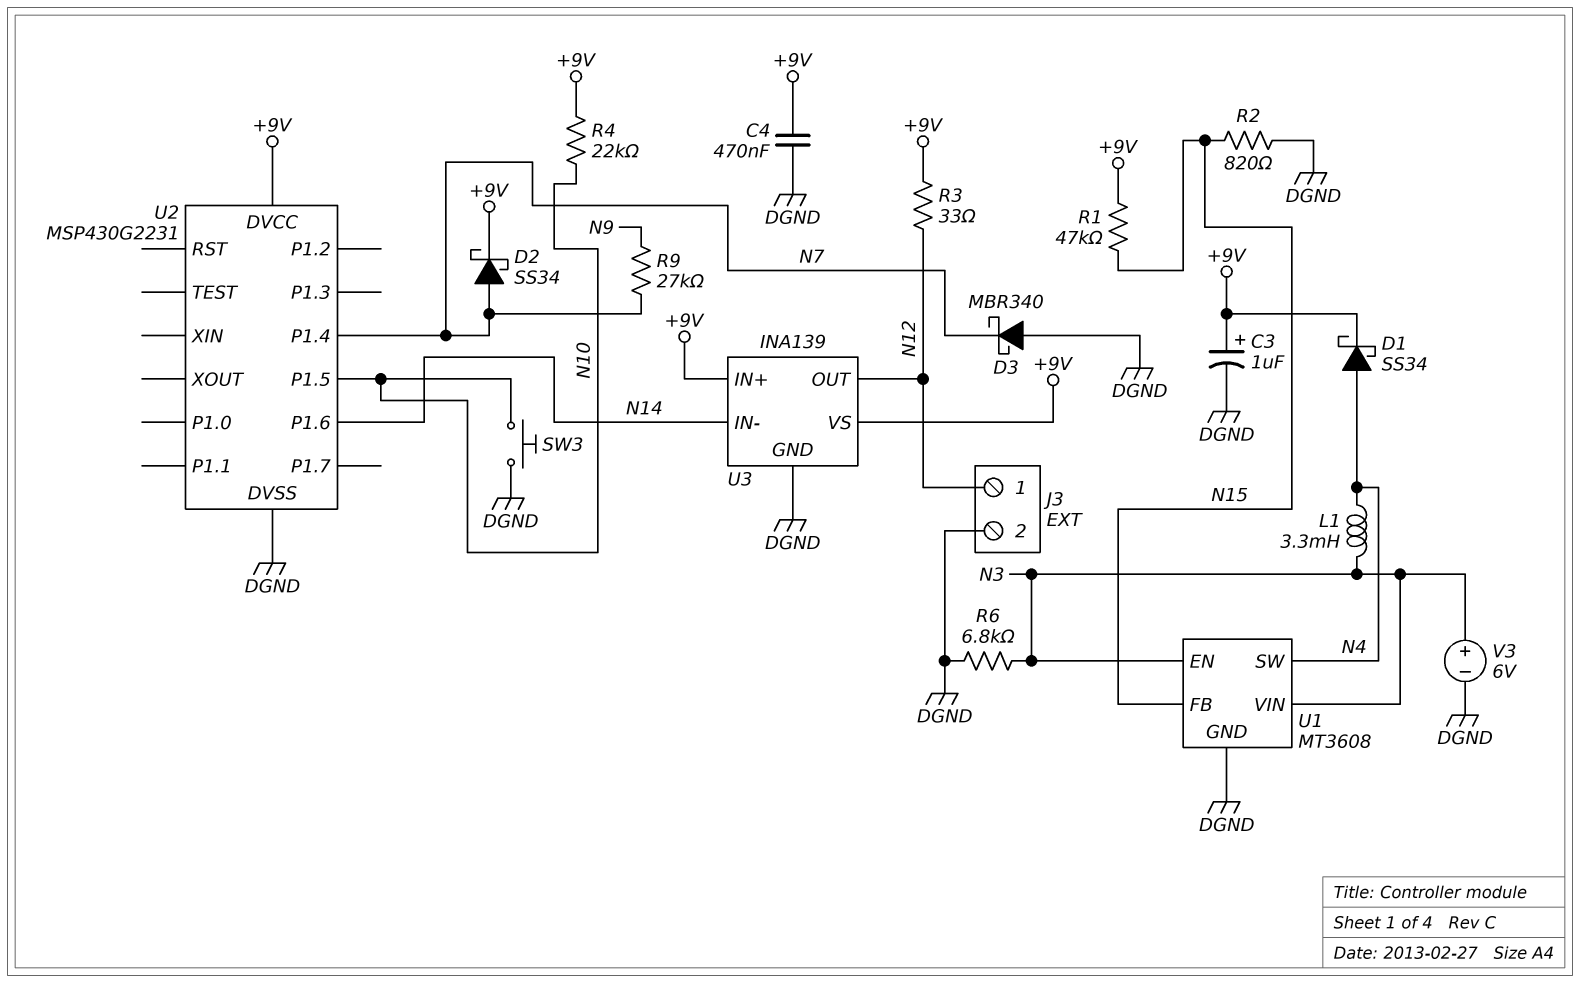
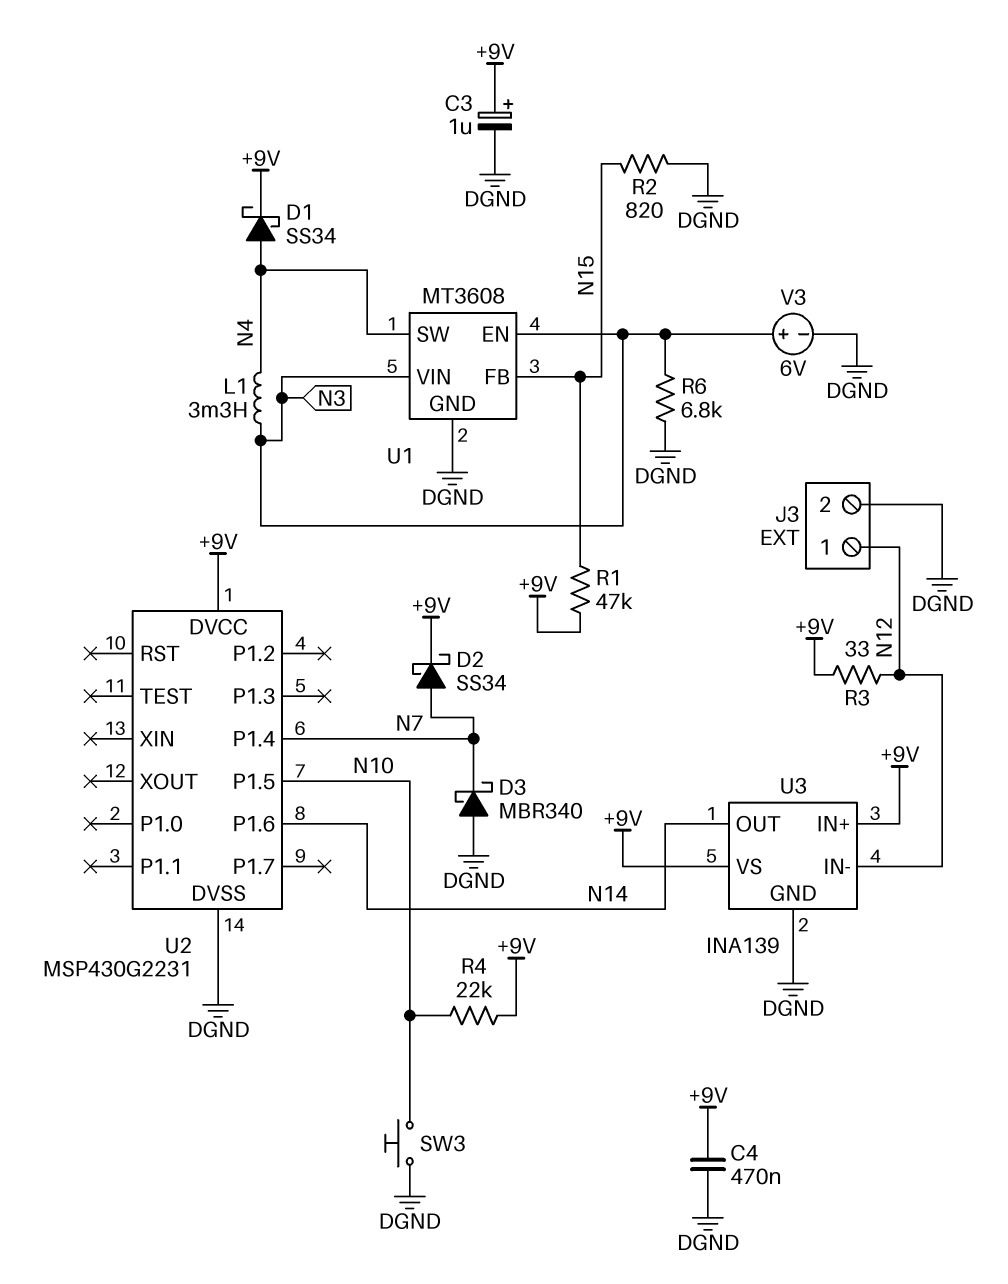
R9: 27k (N7, N9) -> none
U3 pin IN-: N14 -> N12
U3 pin OUT: N12 -> N14

